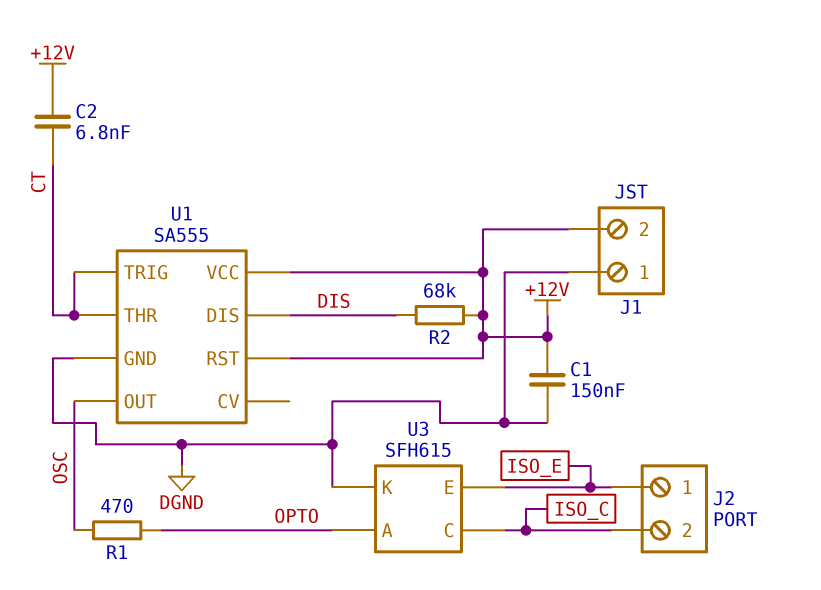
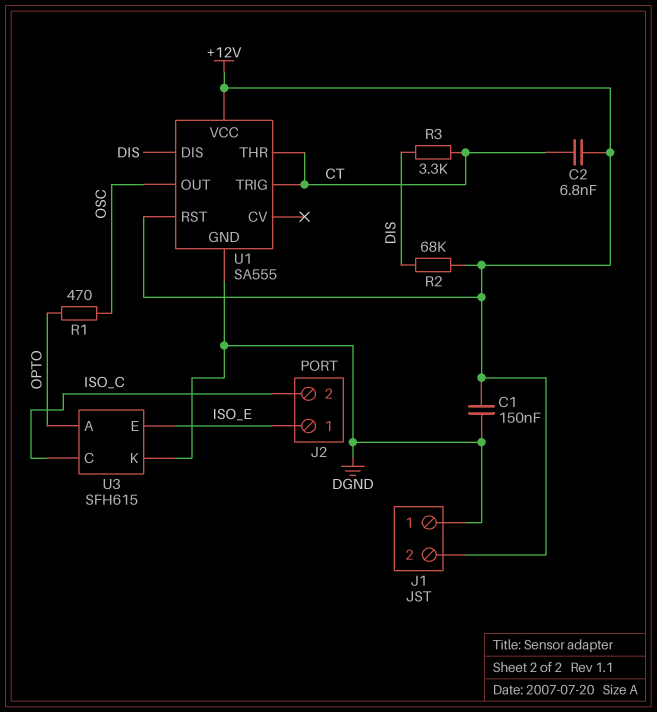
R3: none -> 3.3k (CT, DIS)

